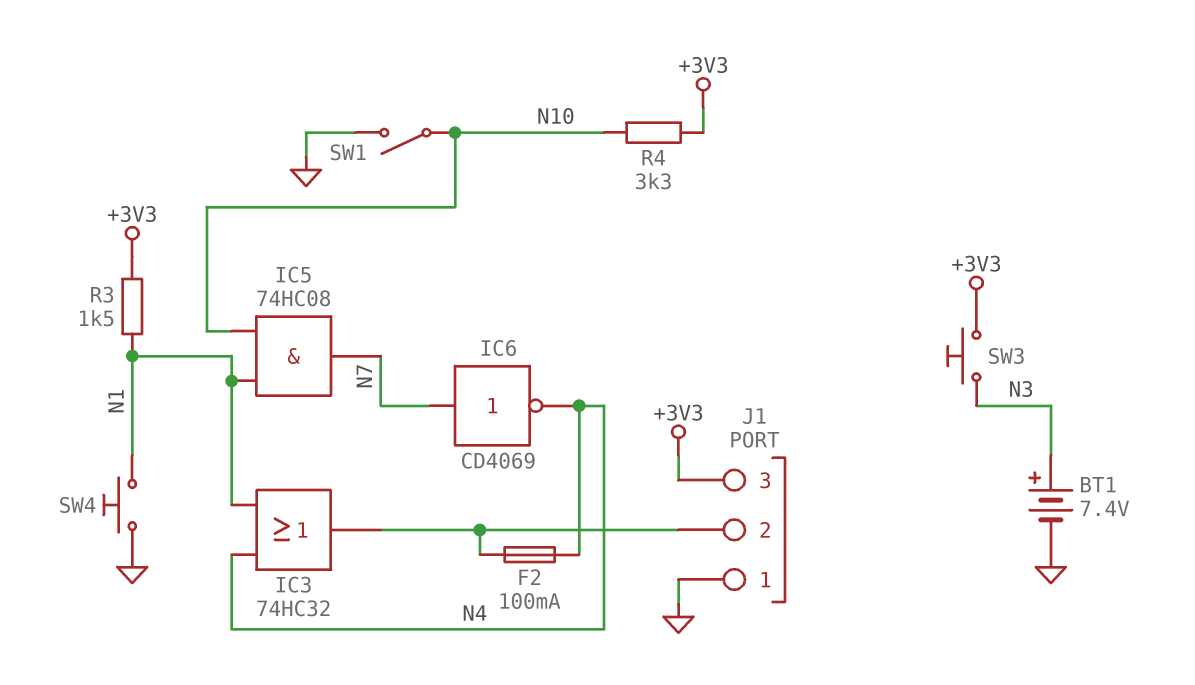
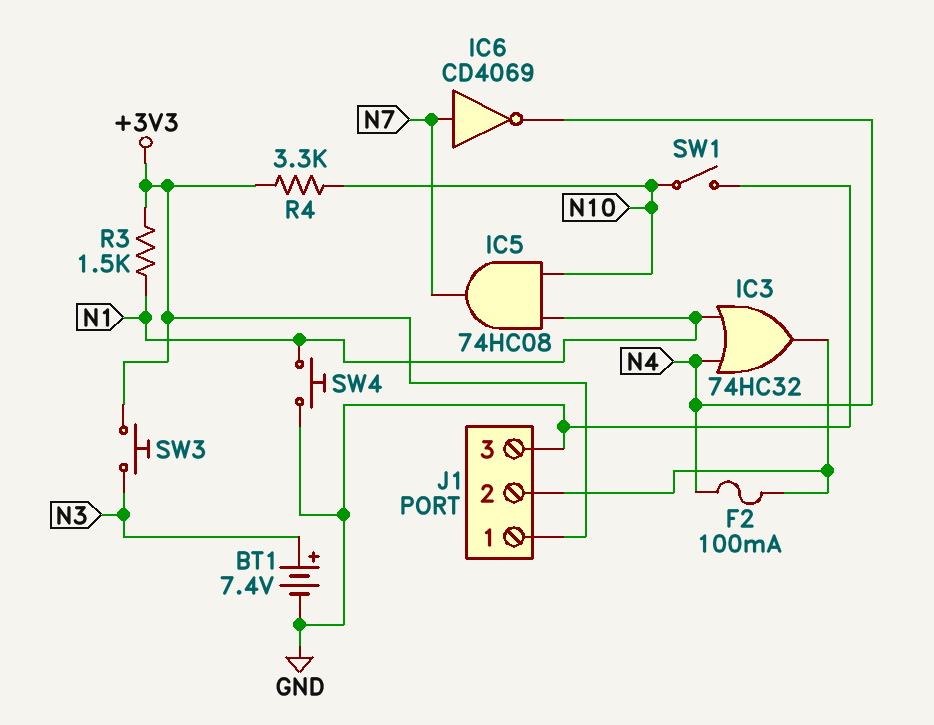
J1 pin 1: GND -> +3V3
J1 pin 3: +3V3 -> GND

